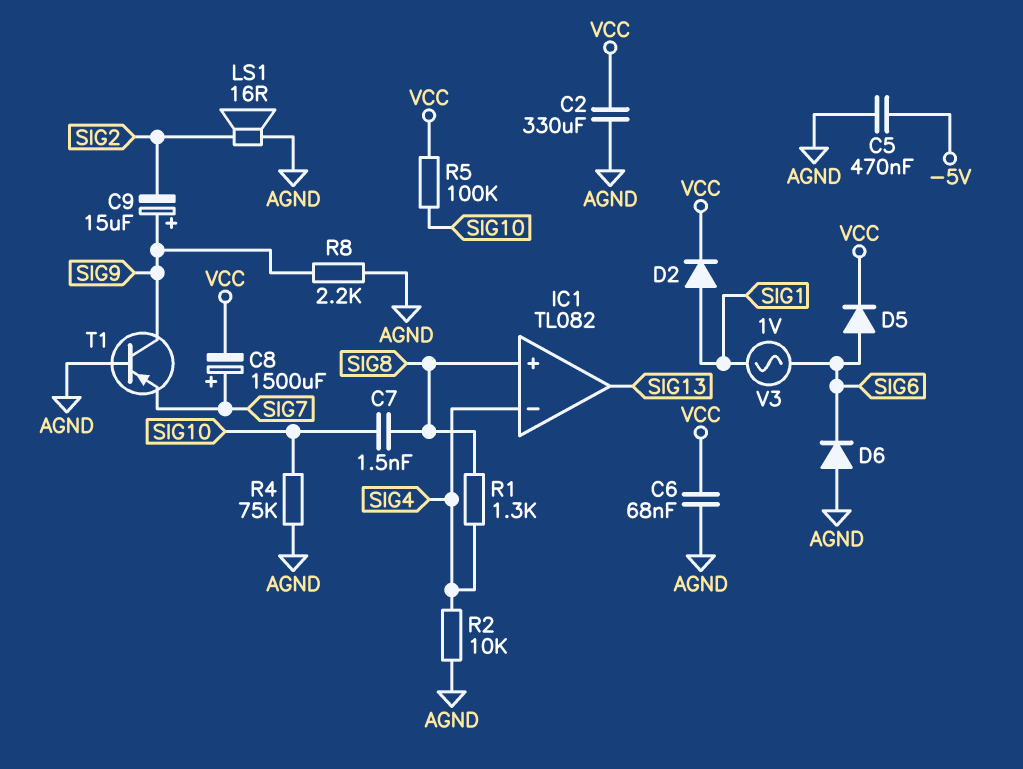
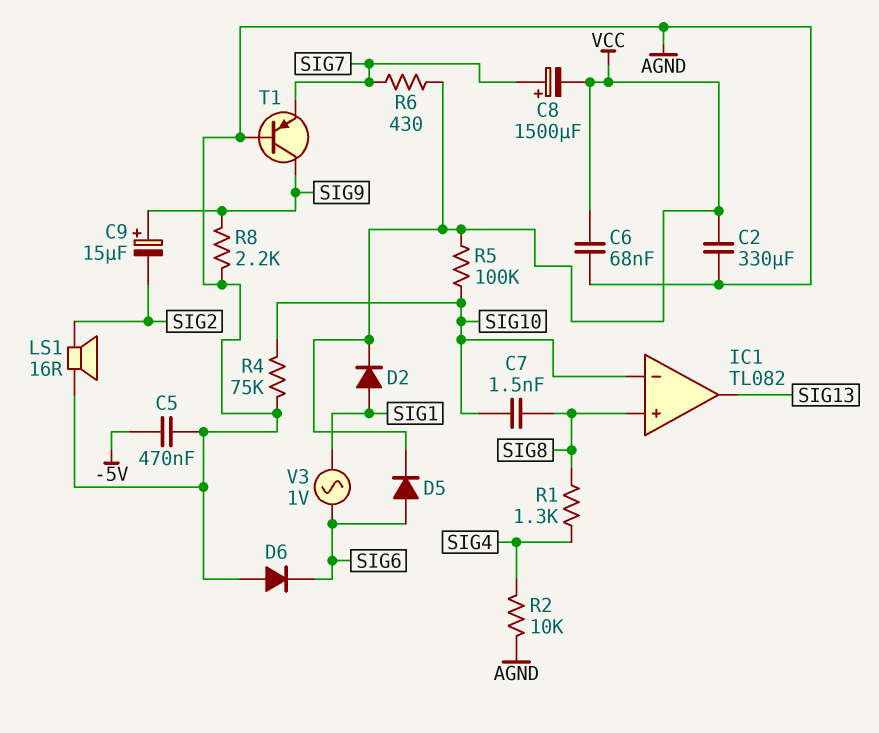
IC1 pin in-: SIG4 -> SIG10
R6: none -> 430 (SIG7, VCC)

